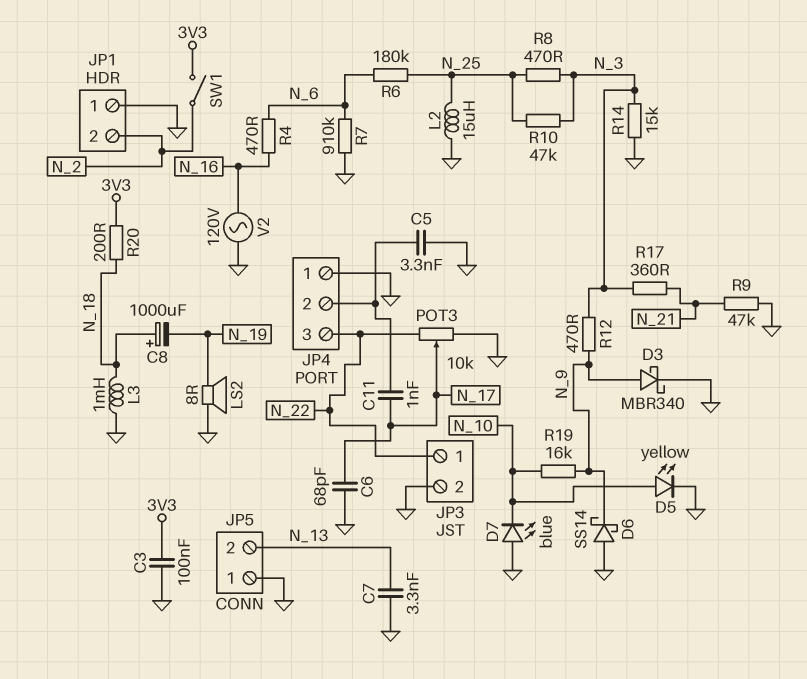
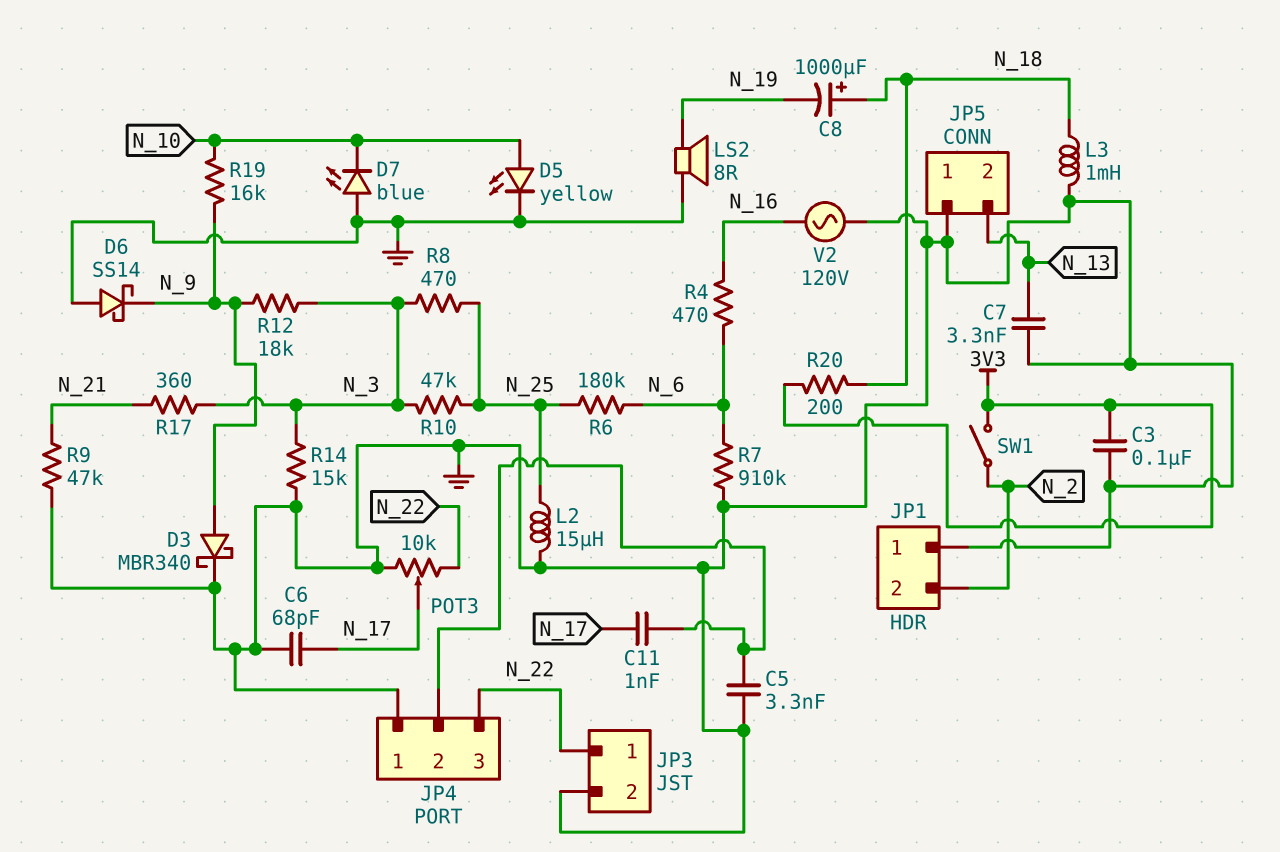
R12: 470 (N_3, N_9) -> 18k (N_3, N_9)

